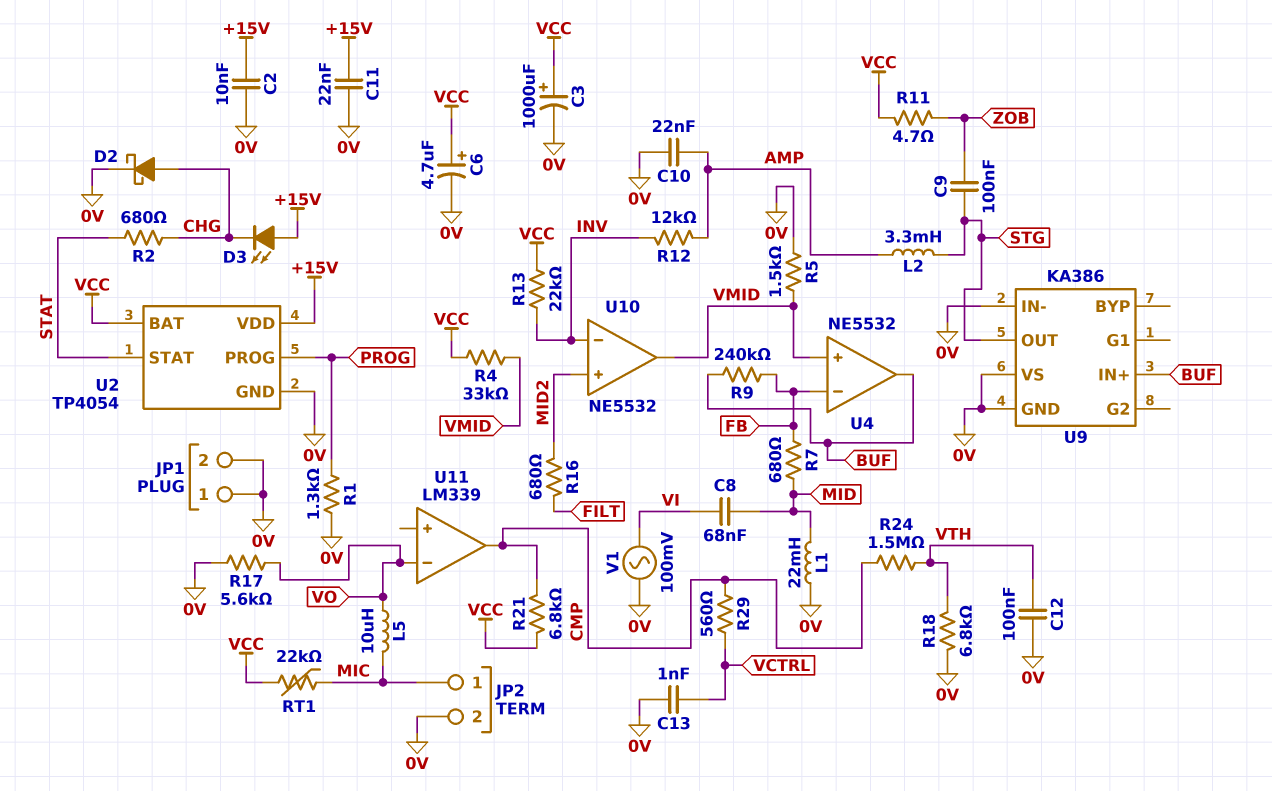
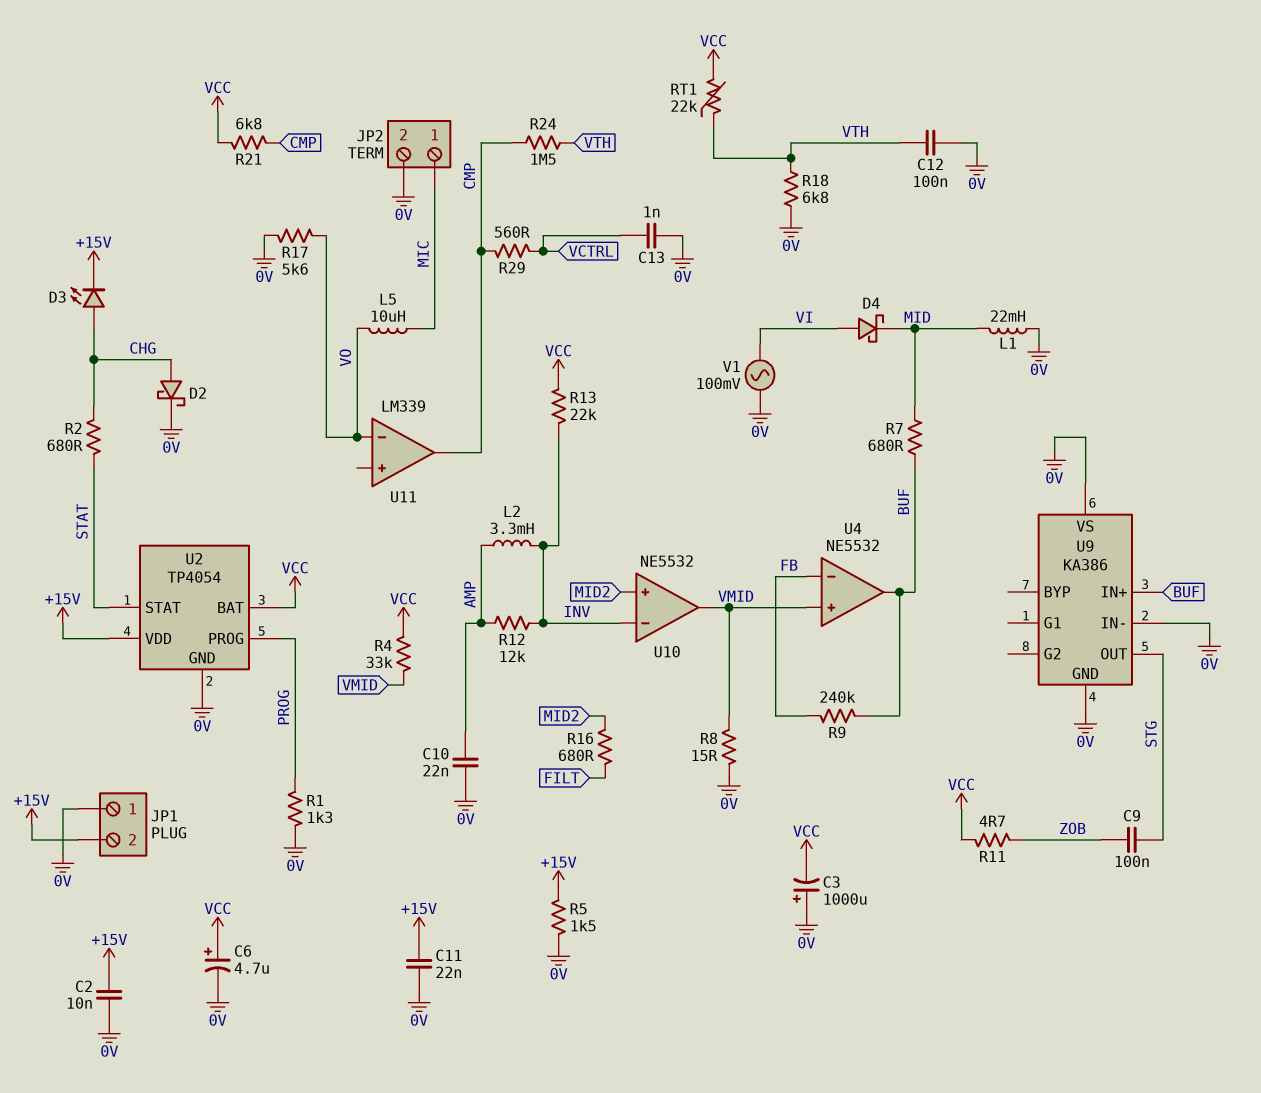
C3: 1000uF (plus VCC, minus 0V) -> 1000uF (plus 0V, minus VCC)
C8: 68nF (MID, VI) -> none
D3: LED (A +15V, K CHG) -> LED (A CHG, K +15V)
D4: none -> schottky (A VI, K MID)
JP1 pin 2: 0V -> +15V
L2: 3.3mH (AMP, STG) -> 3.3mH (AMP, INV)
R5: 1.5k (0V, VMID) -> 1.5k (+15V, 0V)
R7: 680 (FB, MID) -> 680 (BUF, MID)
R8: none -> 15 (0V, VMID)
RT1: 22k (MIC, VCC) -> 22k (VCC, VTH)

